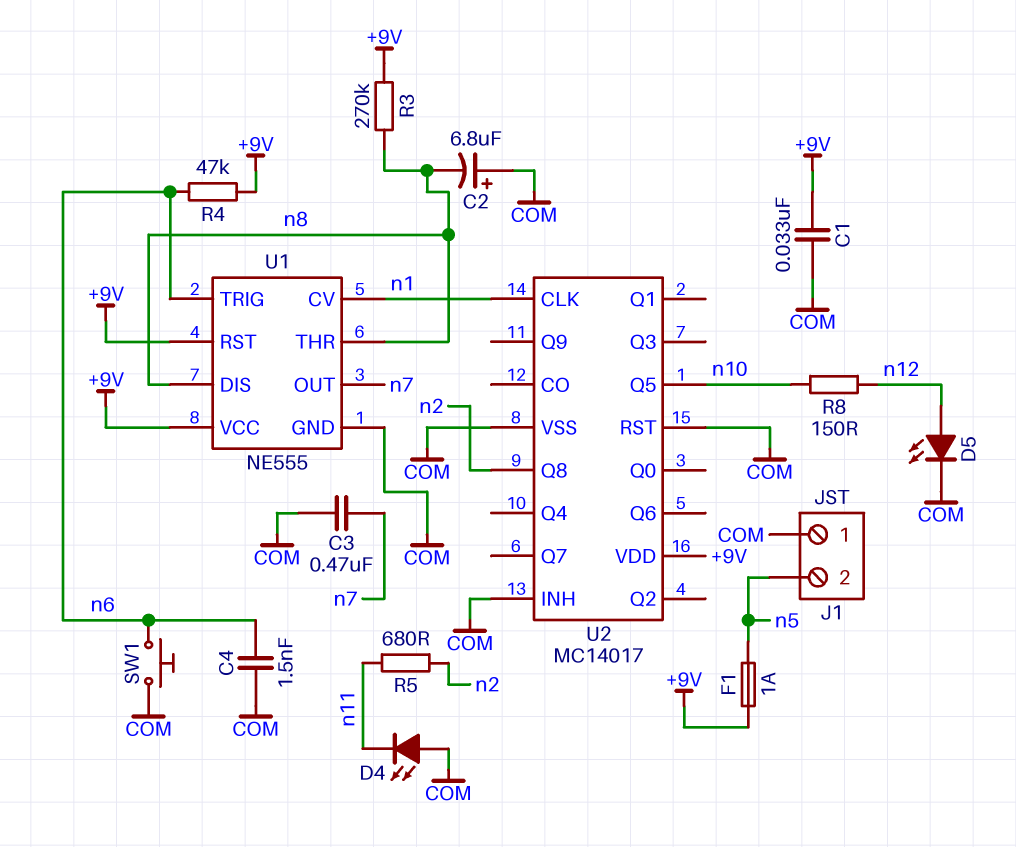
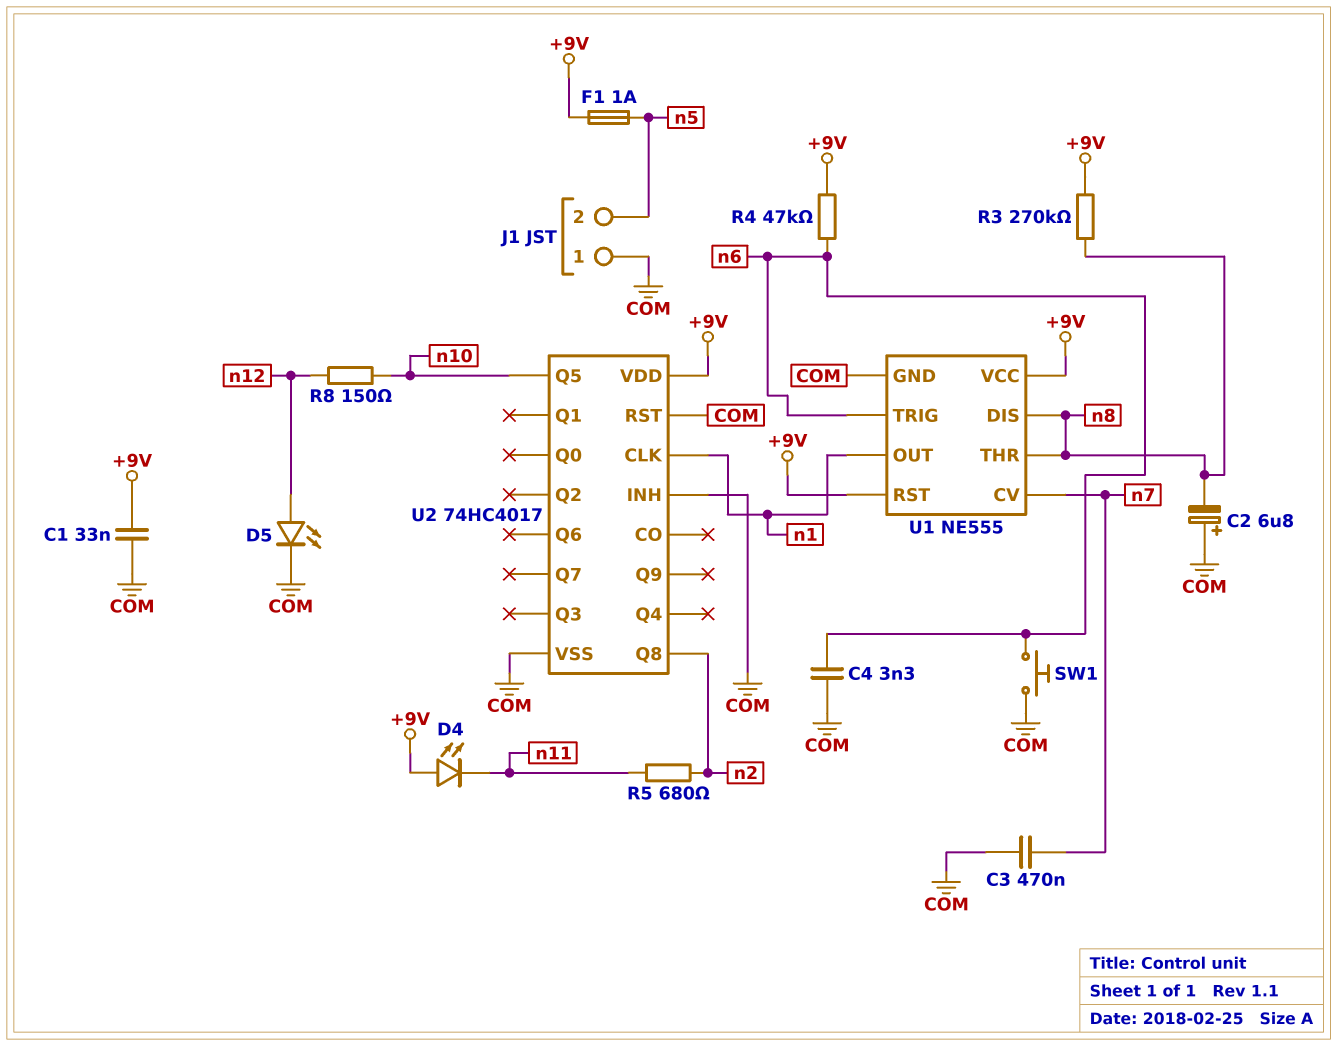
C4: 1.5nF (COM, n6) -> 3.3nF (COM, n6)
D4: LED (A COM, K n11) -> LED (A +9V, K n11)
U1 pin CV: n1 -> n7
U1 pin OUT: n7 -> n1
U2: MC14017 -> 74HC4017

